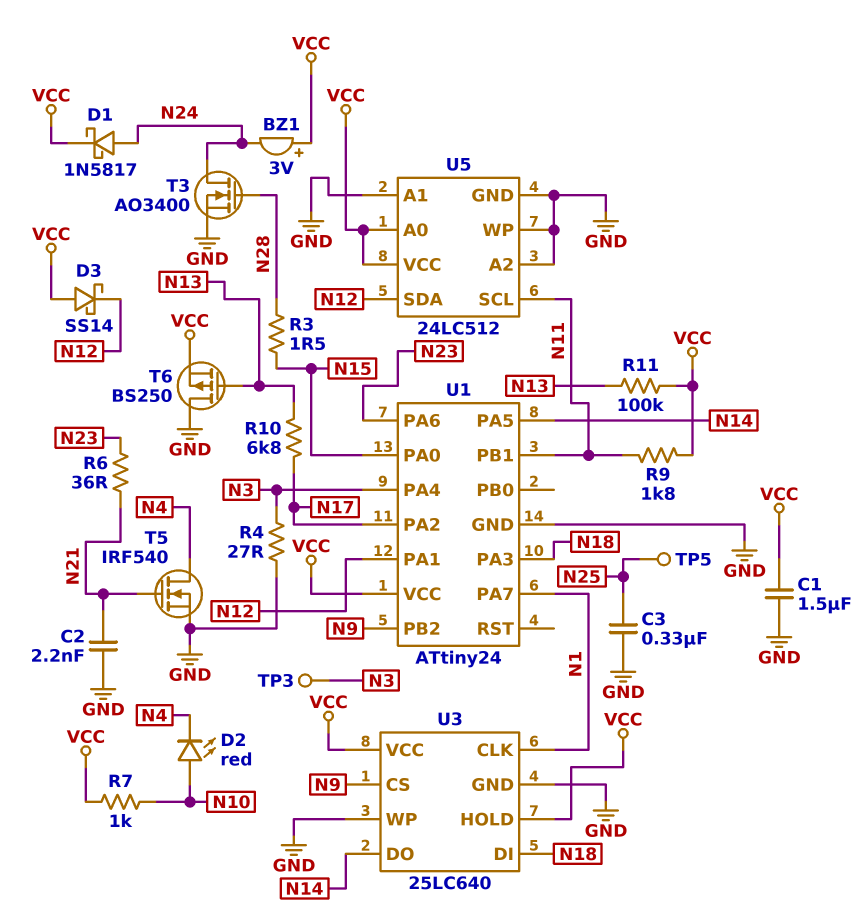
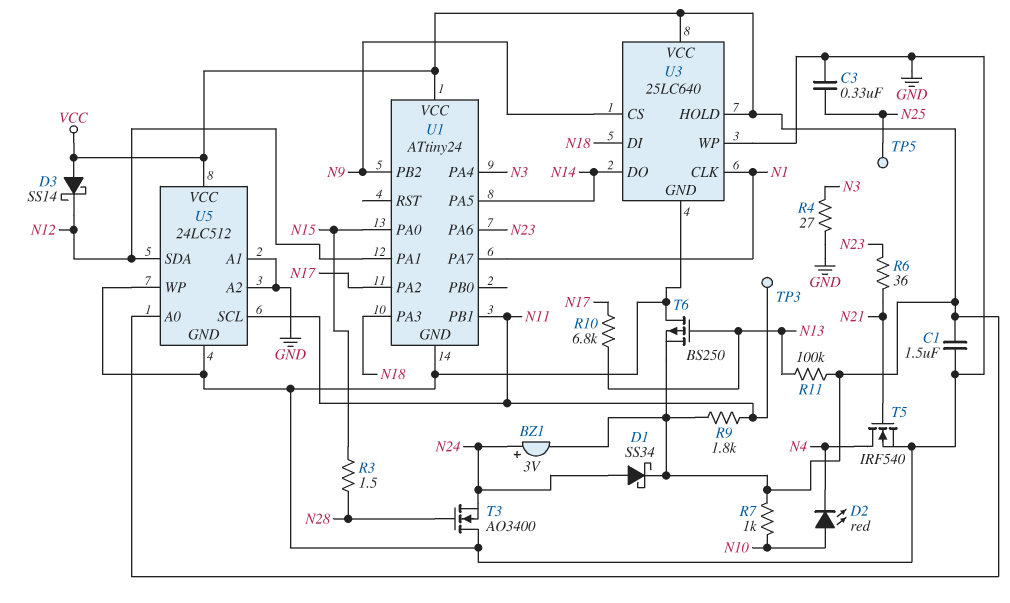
BZ1: buzzer 3V (plus VCC, minus N24) -> buzzer 3V (plus N24, minus VCC)
C2: 2.2nF (GND, N21) -> none
D1: schottky 1N5817 (A N24, K VCC) -> schottky SS34 (A N24, K VCC)
T3: NMOS AO3400 (G N28, D N24, S GND) -> NMOS AO3400 (G N28, D GND, S N24)
TP3: test point (N3) -> test point (N11)

